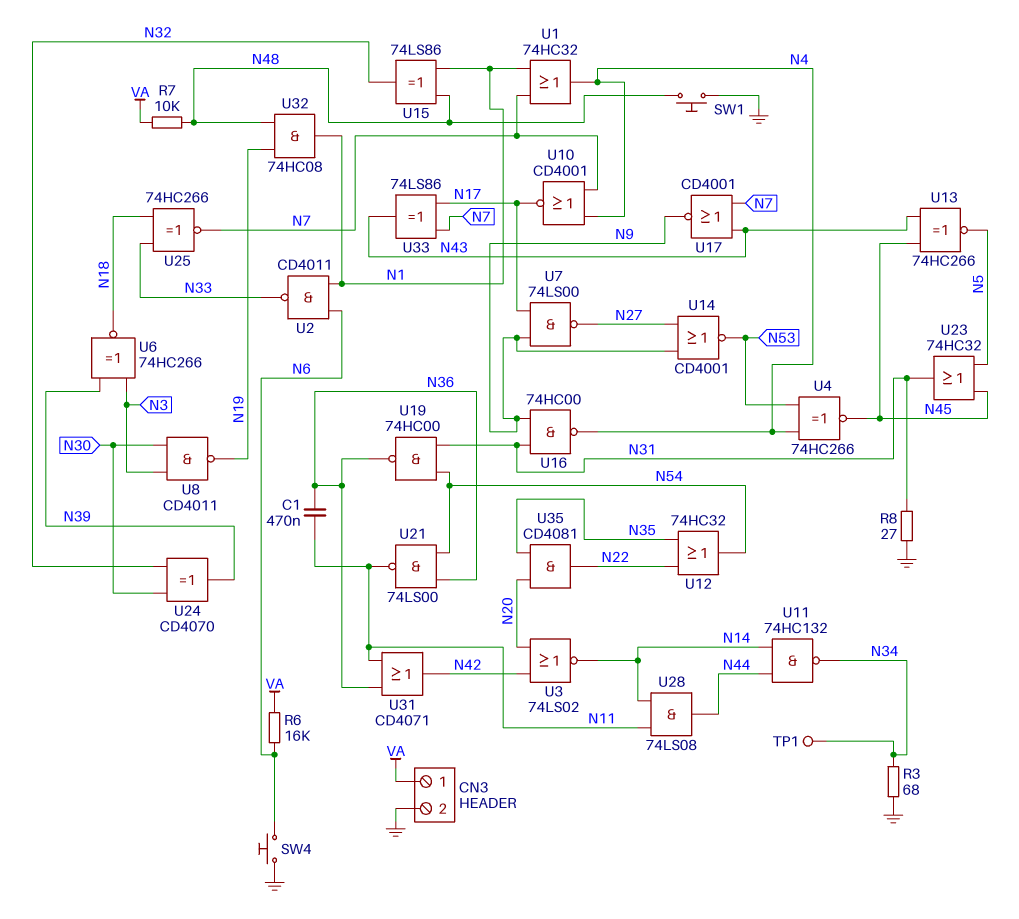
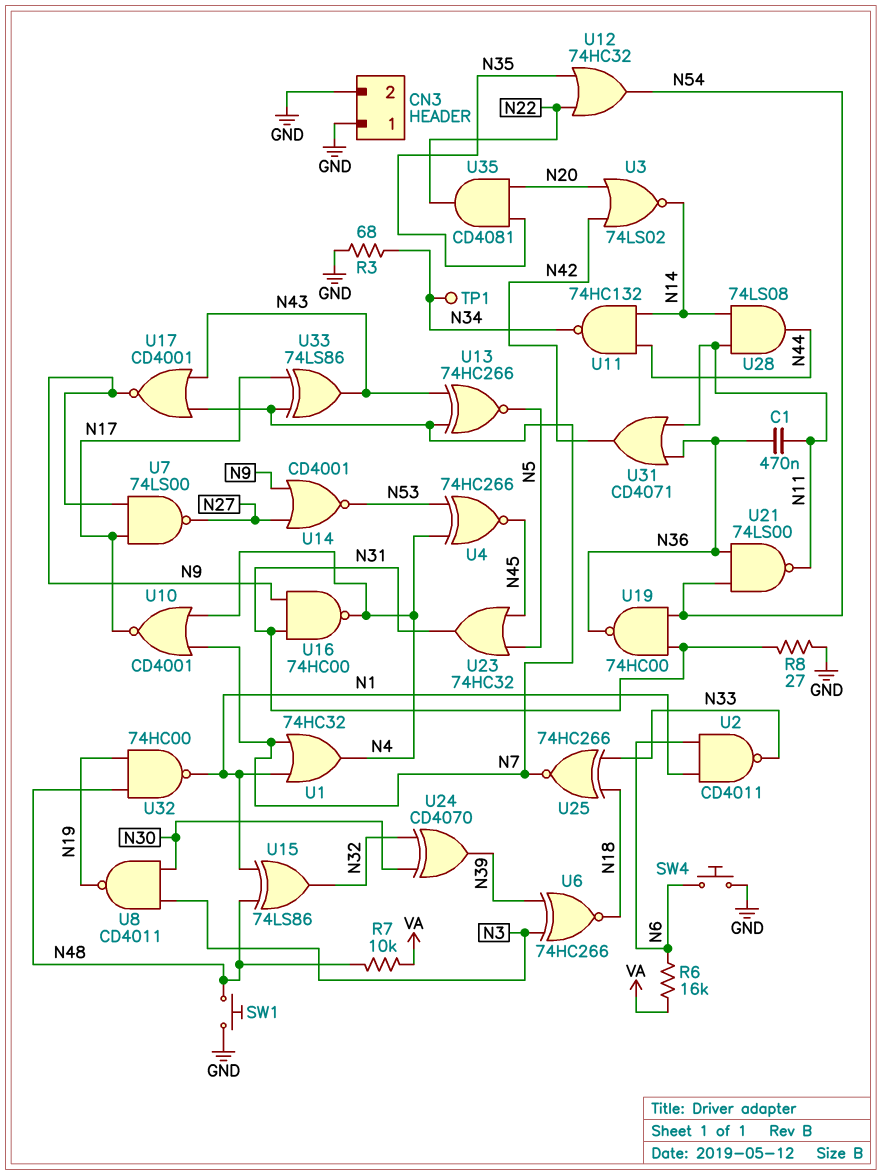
CN3 pin 1: VA -> GND
U13: XNOR 74HC266 (in N43, in N45, out N5) -> XNOR 74HC266 (in N7, in N43, out N5)
U32: AND 74HC08 (in N19, in N48, out N1) -> NAND 74HC00 (in N19, in N48, out N1)

